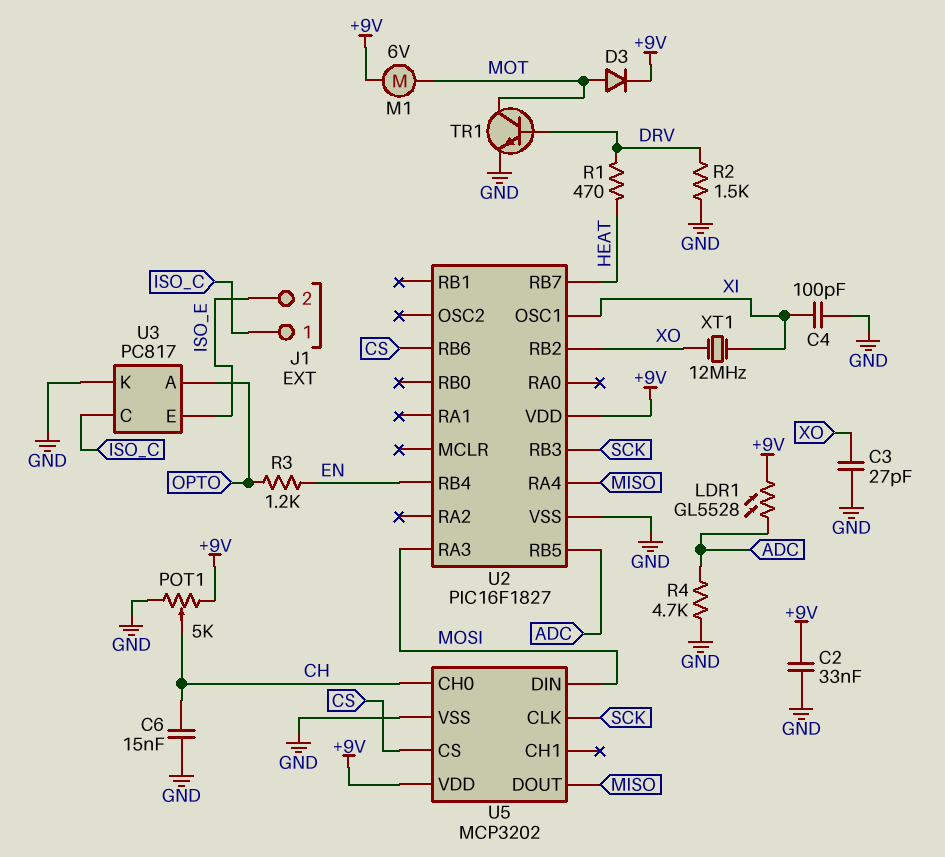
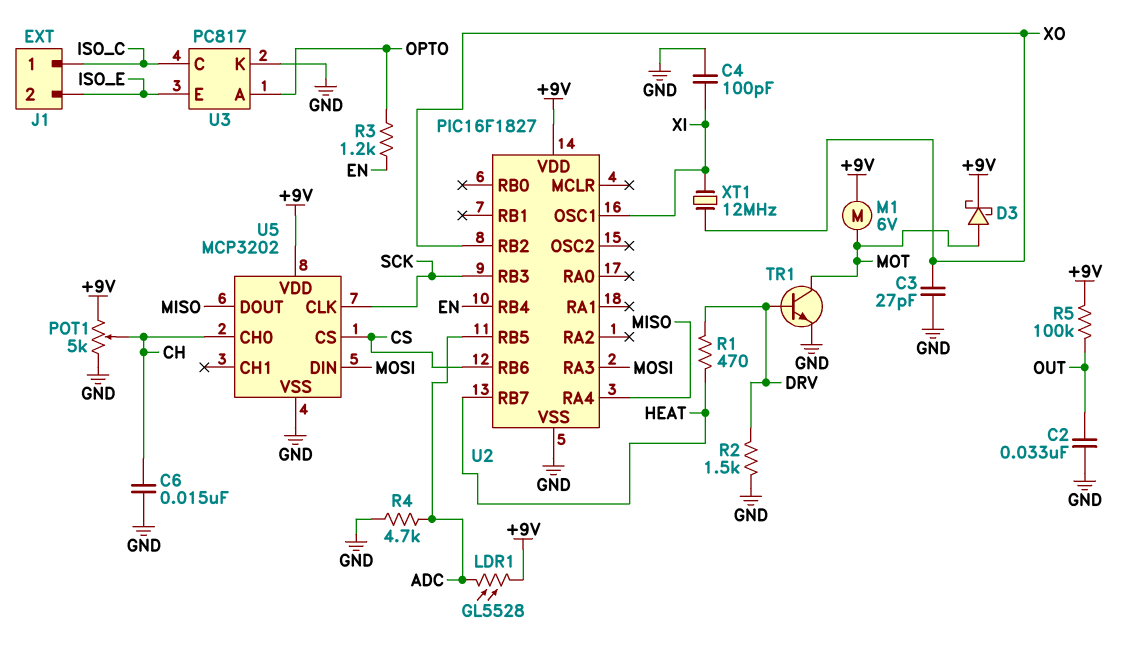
C2: 33nF (+9V, GND) -> 33nF (GND, OUT)
D3: diode (A MOT, K +9V) -> schottky (A MOT, K +9V)
R5: none -> 100k (+9V, OUT)

